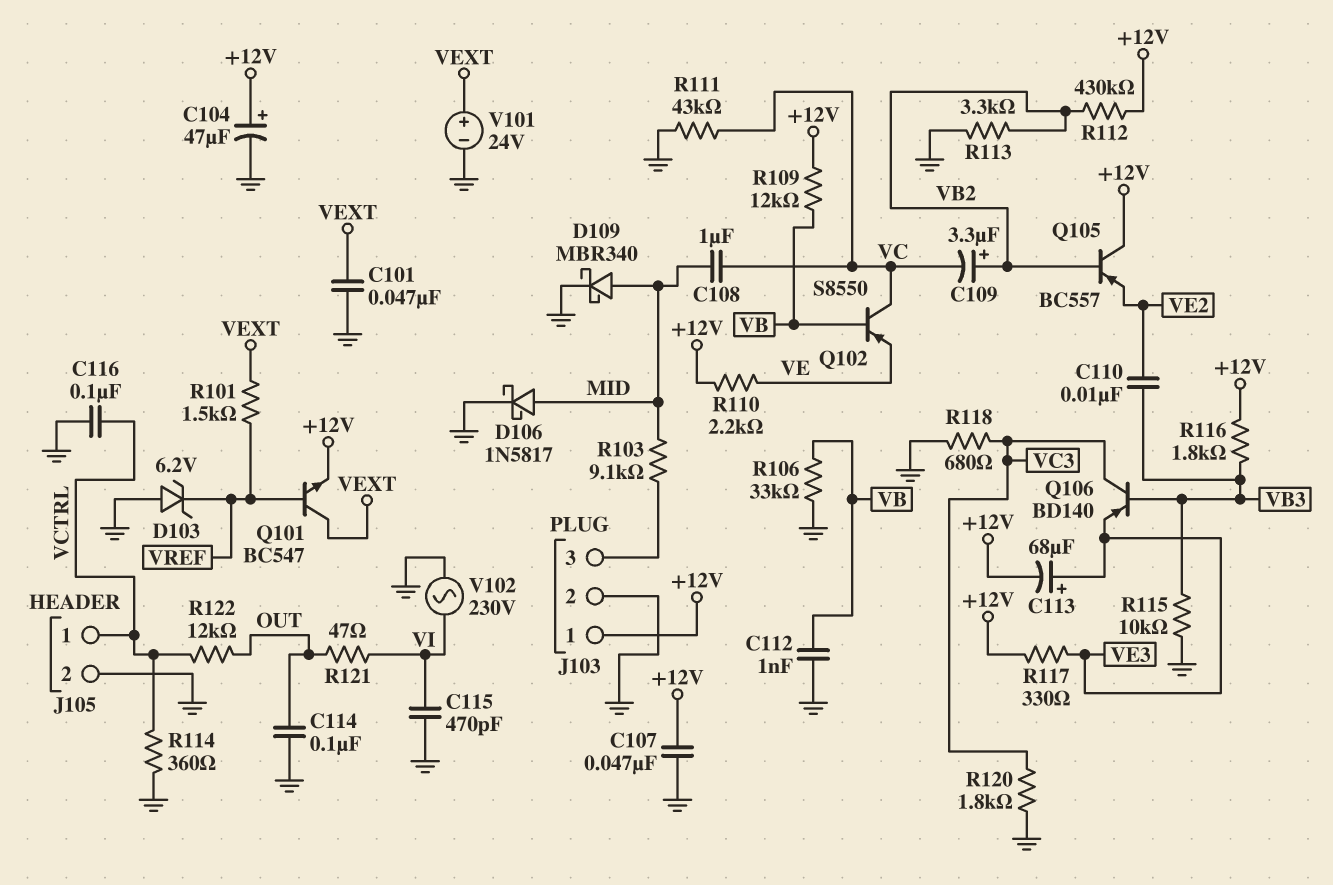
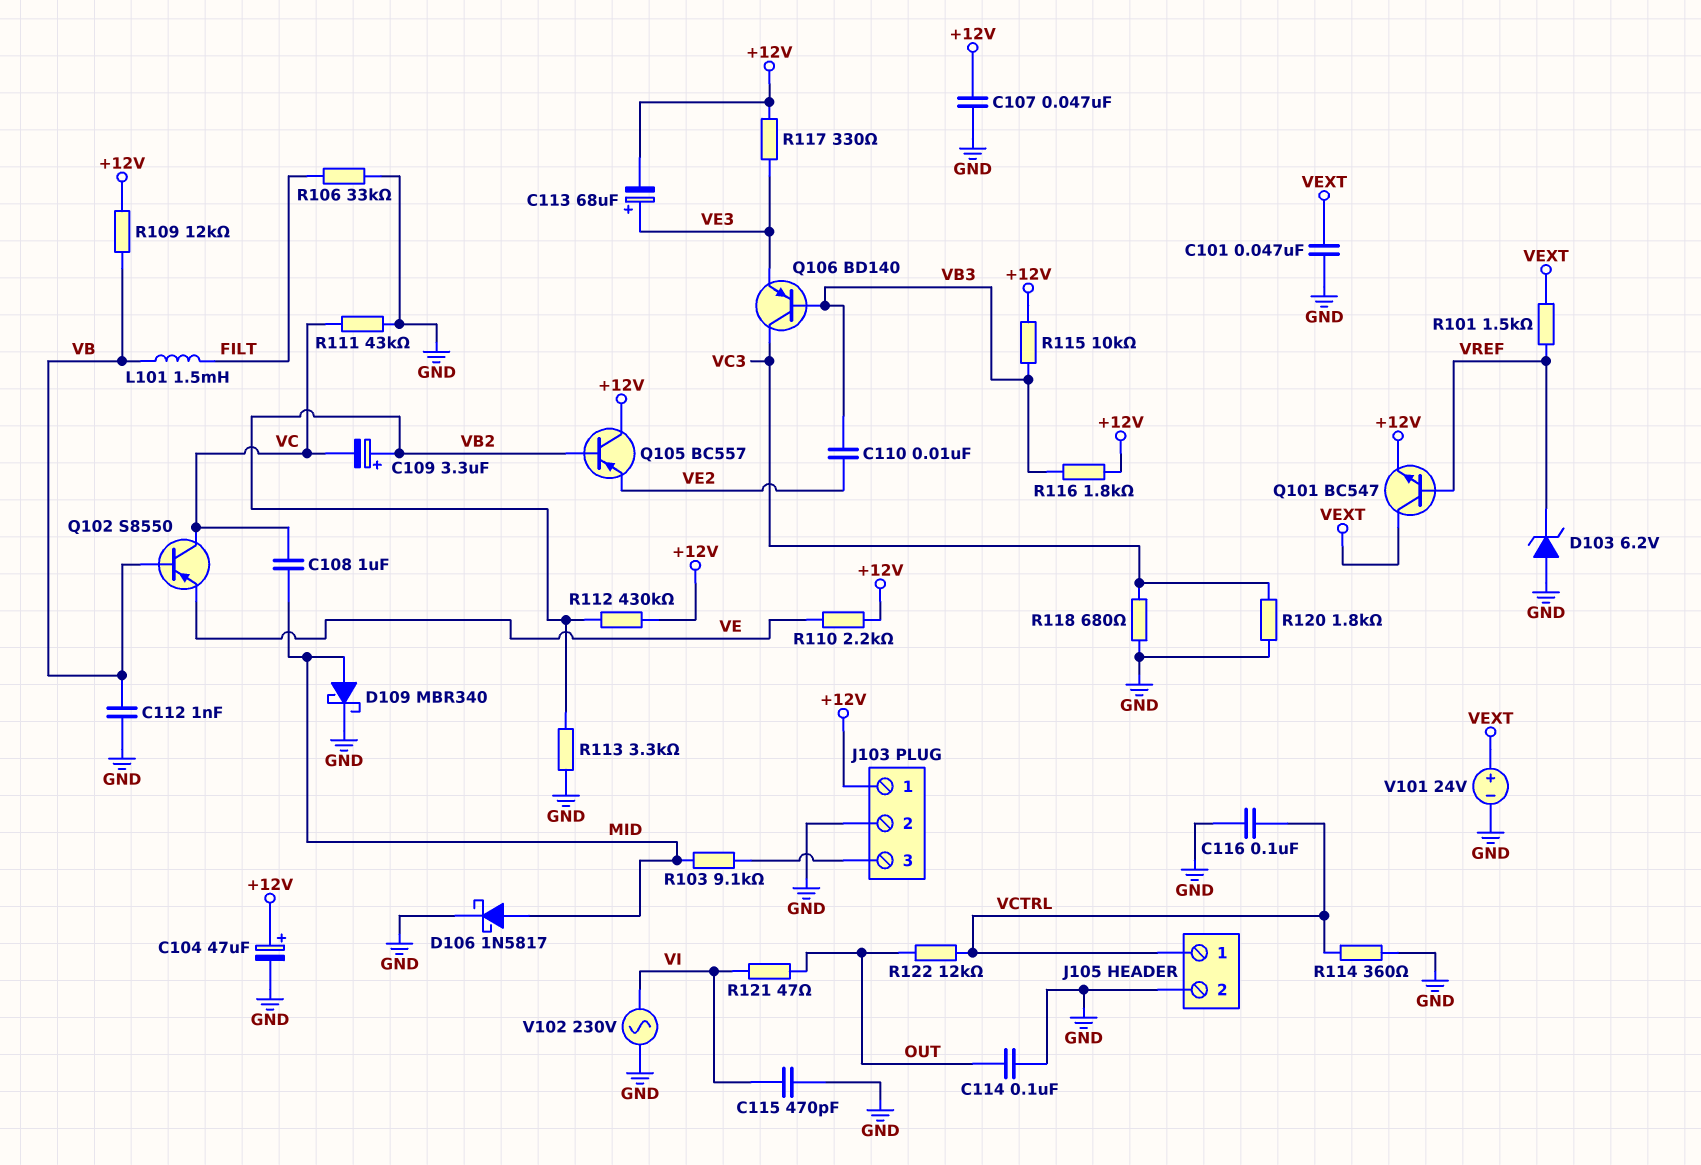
L101: none -> 1.5mH (FILT, VB)
R106: 33k (GND, VB) -> 33k (FILT, GND)
R115: 10k (GND, VB3) -> 10k (+12V, VB3)

